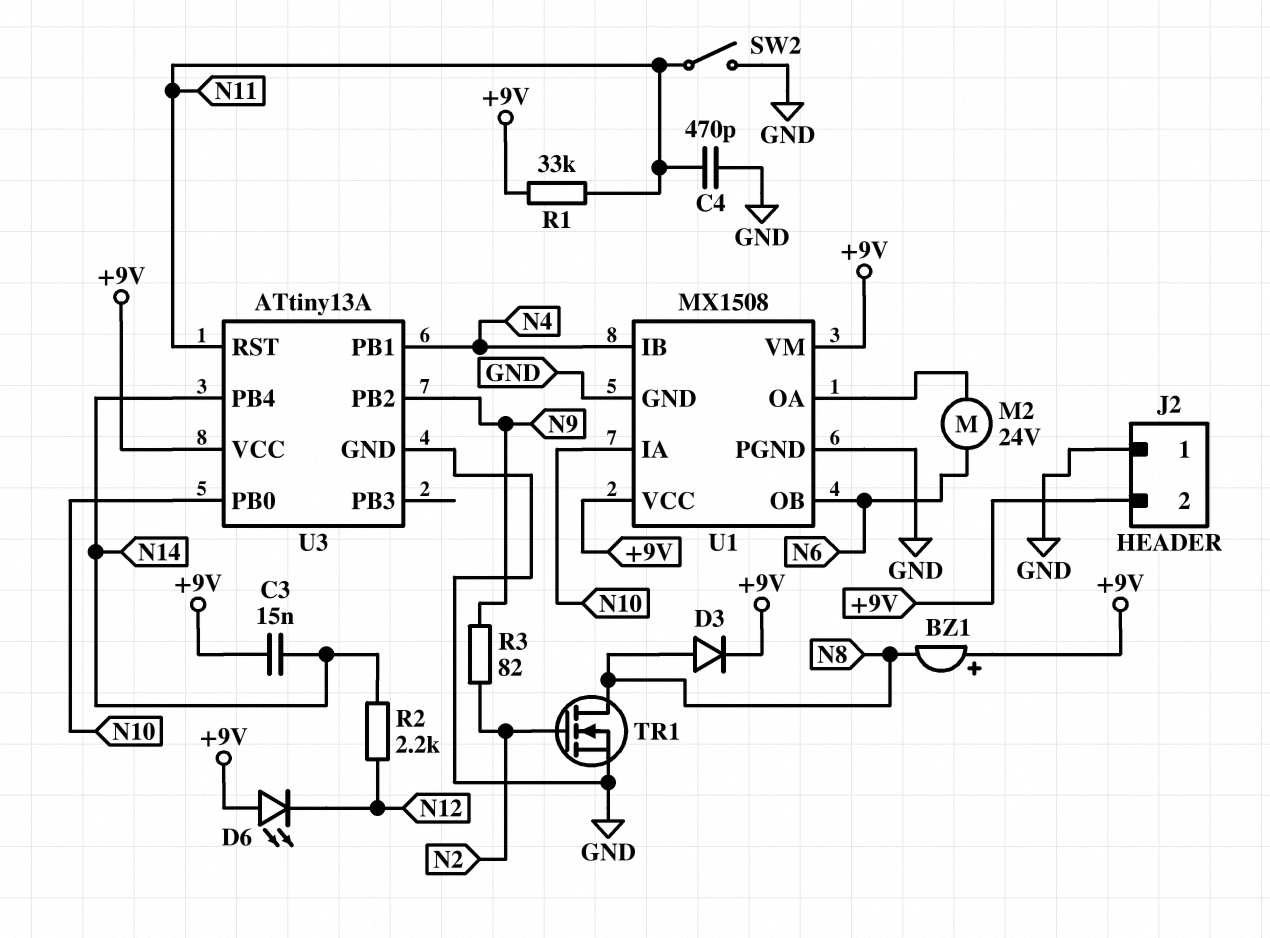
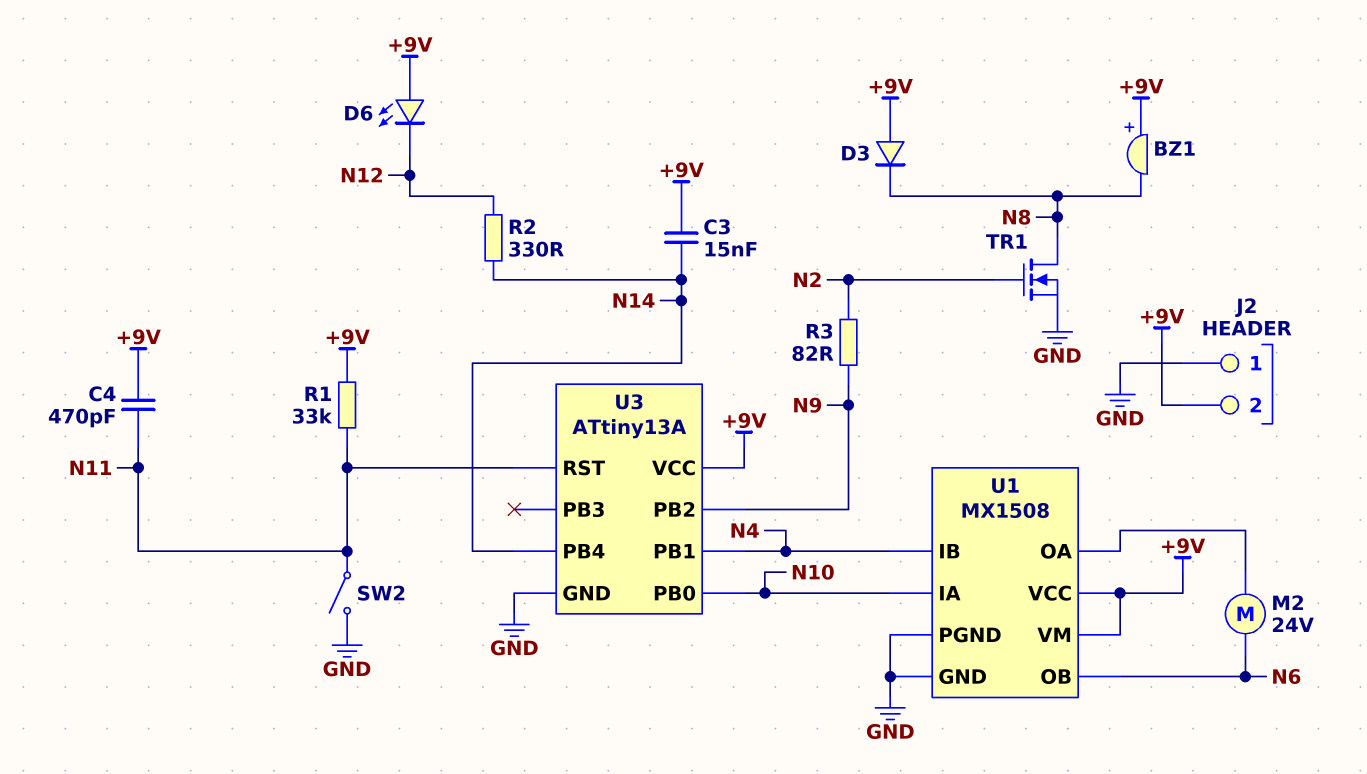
C4: 470pF (GND, N11) -> 470pF (+9V, N11)
D3: diode (A N8, K +9V) -> diode (A +9V, K N8)
R2: 2.2k (N12, N14) -> 330 (N12, N14)

